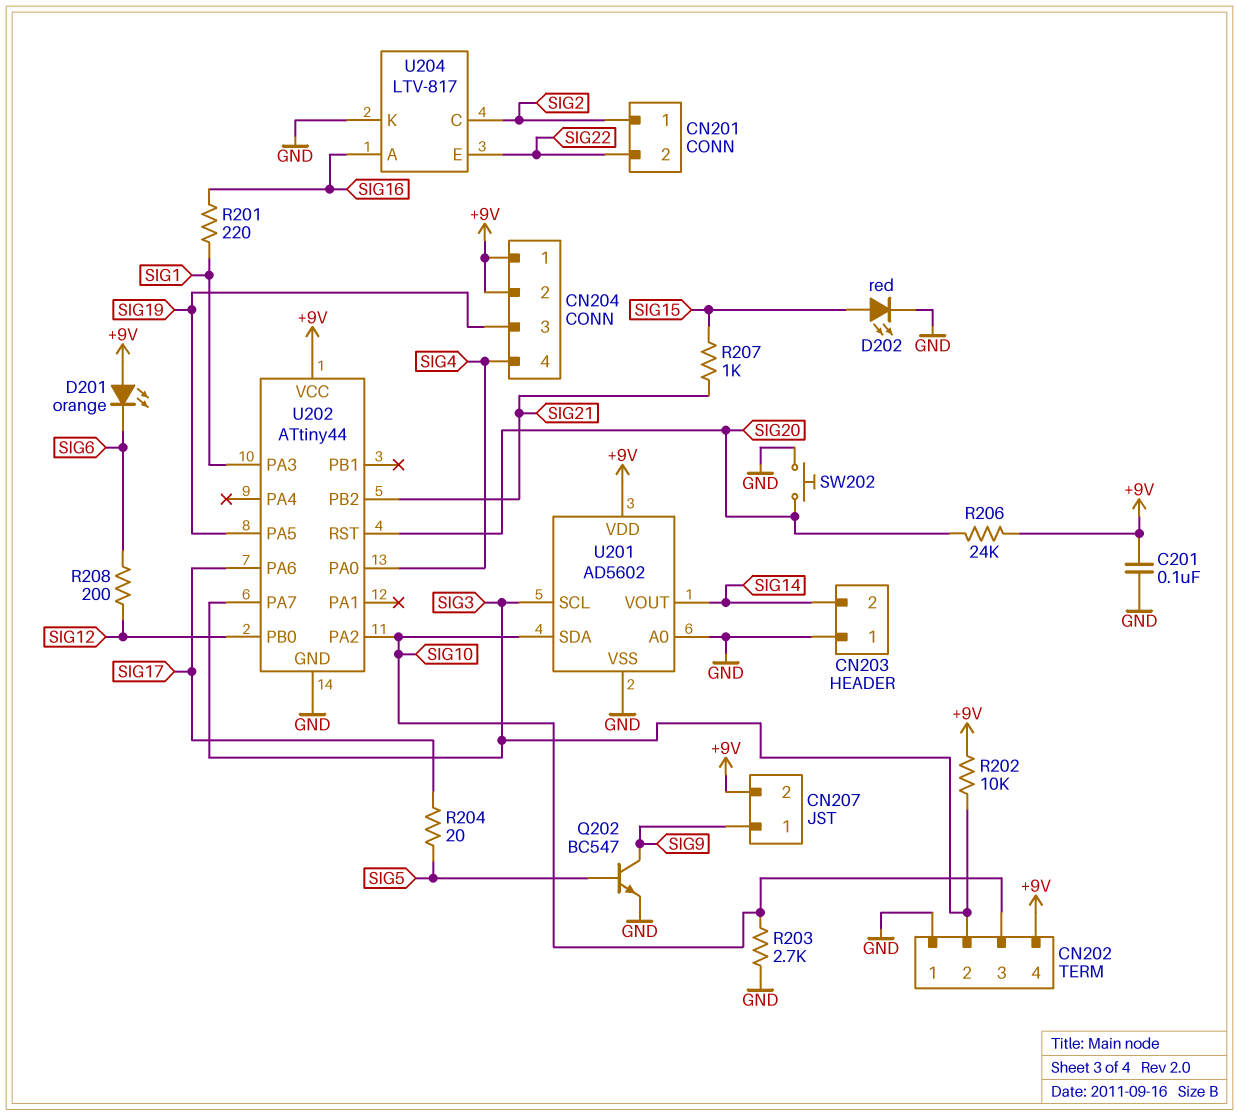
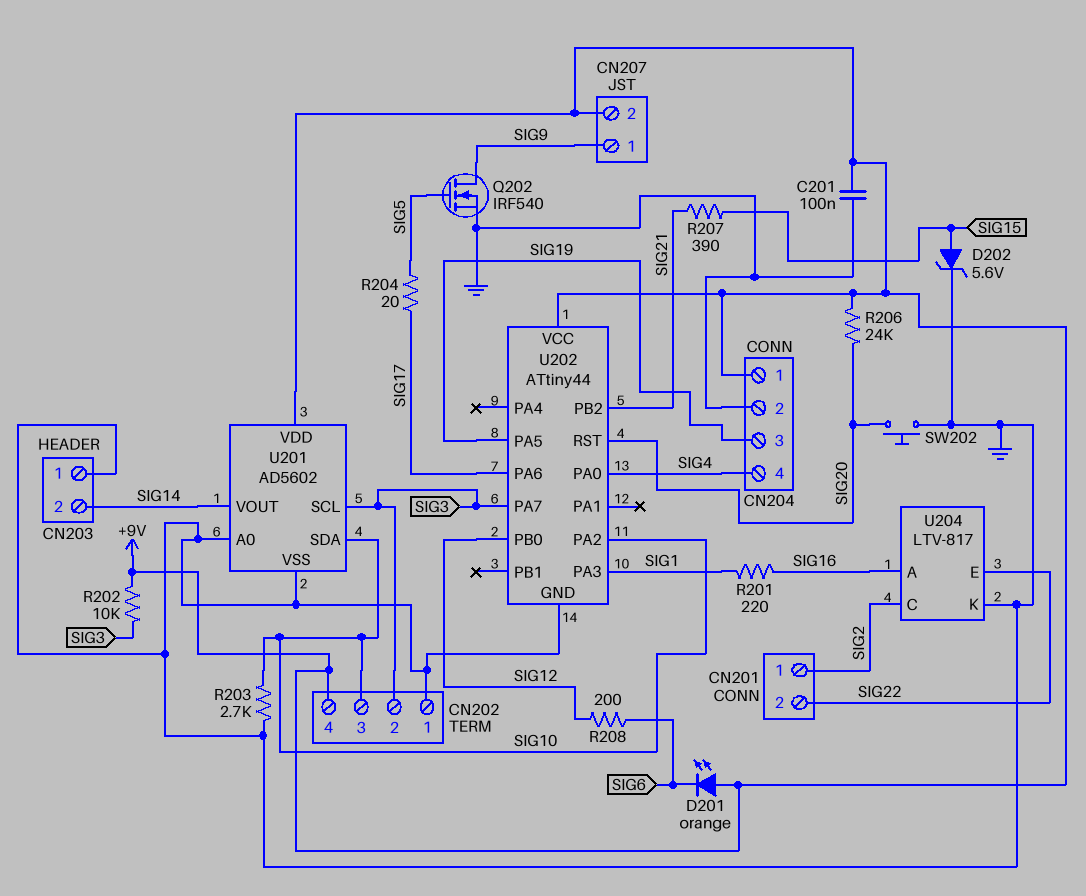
CN204 pin 2: +9V -> GND
D202: LED red (A SIG15, K GND) -> zener 5.6V (A SIG15, K GND)
Q202: NPN BC547 (B SIG5, C SIG9, E GND) -> NMOS IRF540 (G SIG5, D SIG9, S GND)
R207: 1k (SIG15, SIG21) -> 390 (SIG15, SIG21)

